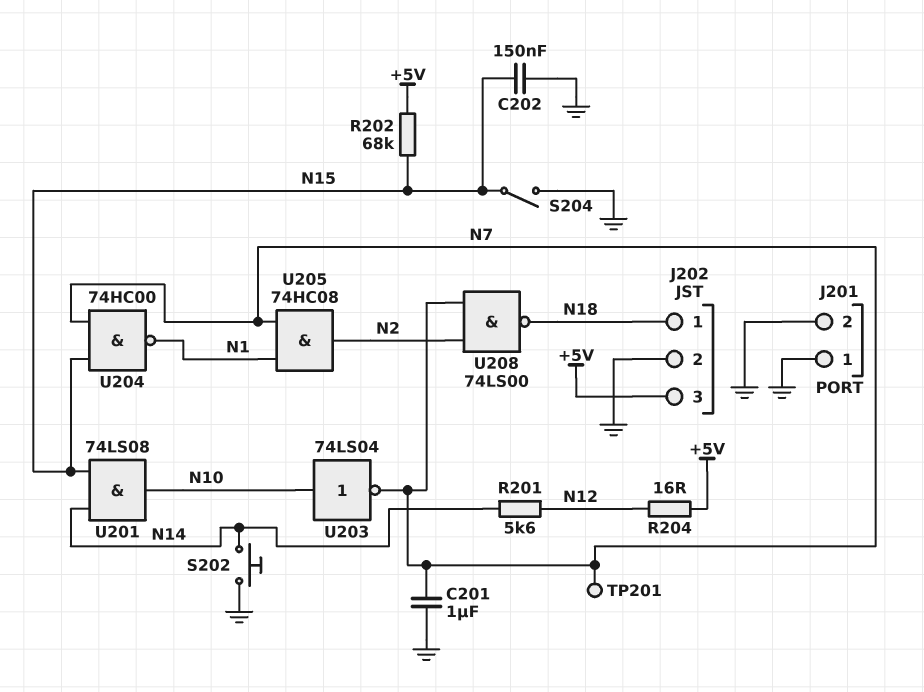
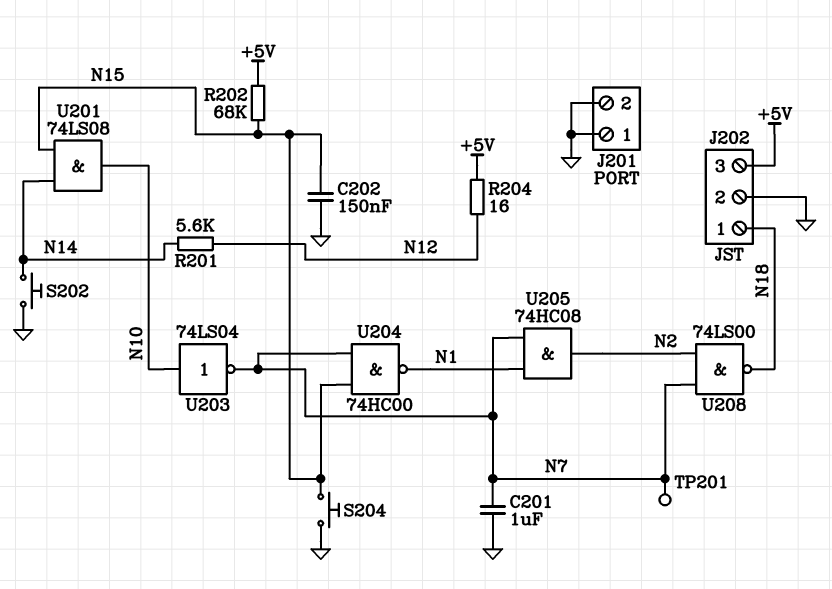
S204: switch (GND, N15) -> button (GND, N15)

